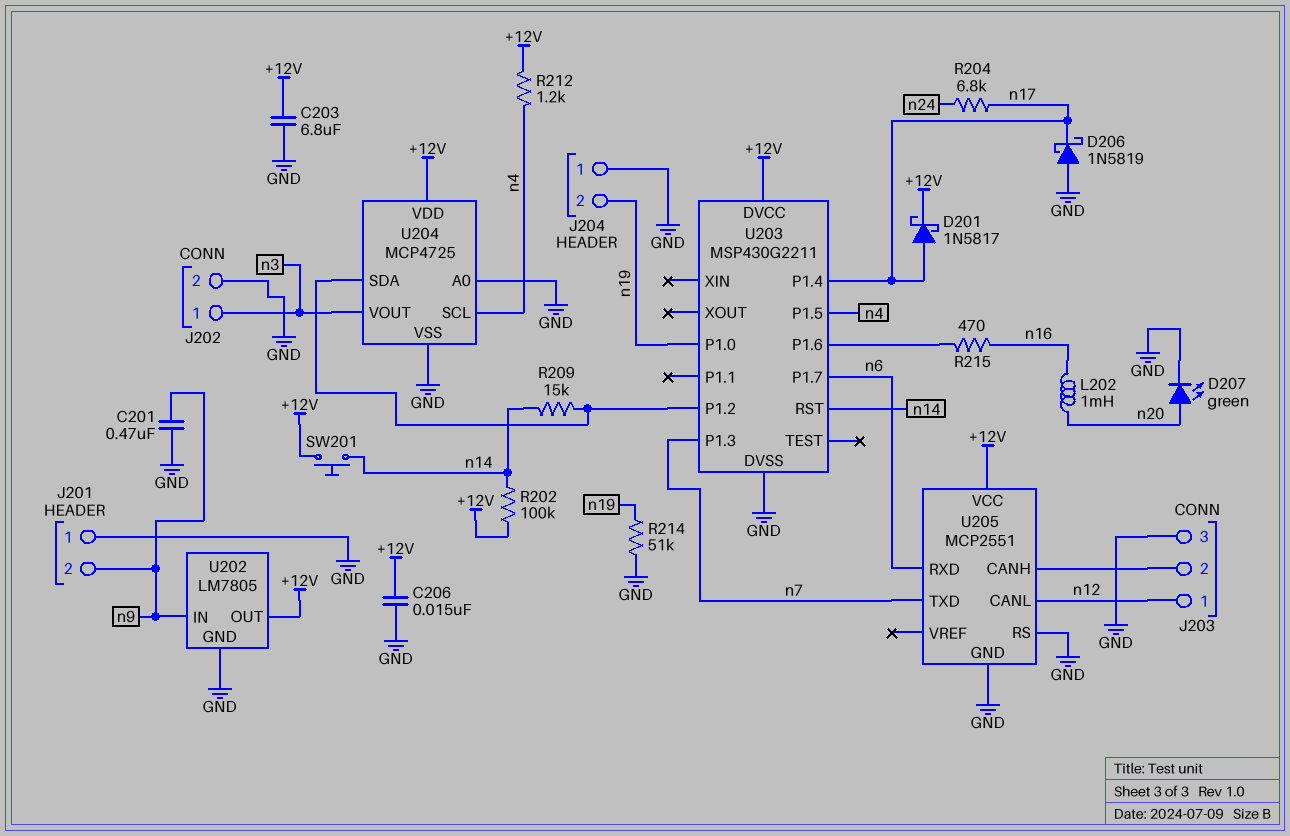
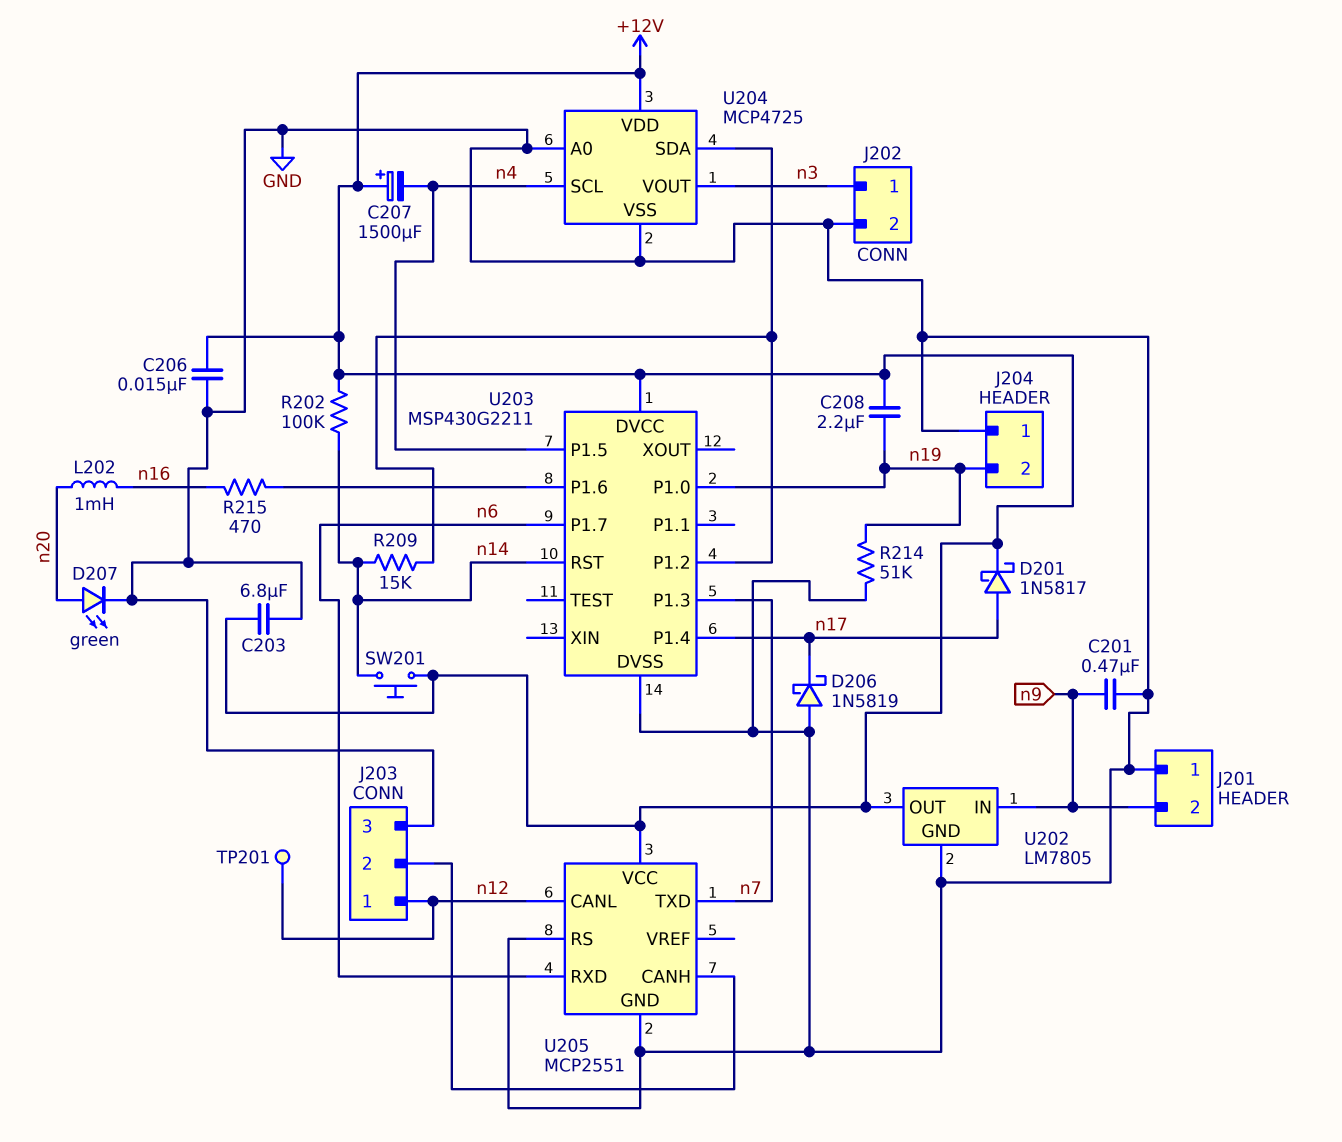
C207: none -> 1500uF (plus +12V, minus n4)
C208: none -> 2.2uF (+12V, n19)
R204: 6.8k (n17, n24) -> none
R212: 1.2k (+12V, n4) -> none
TP201: none -> test point (n12)

